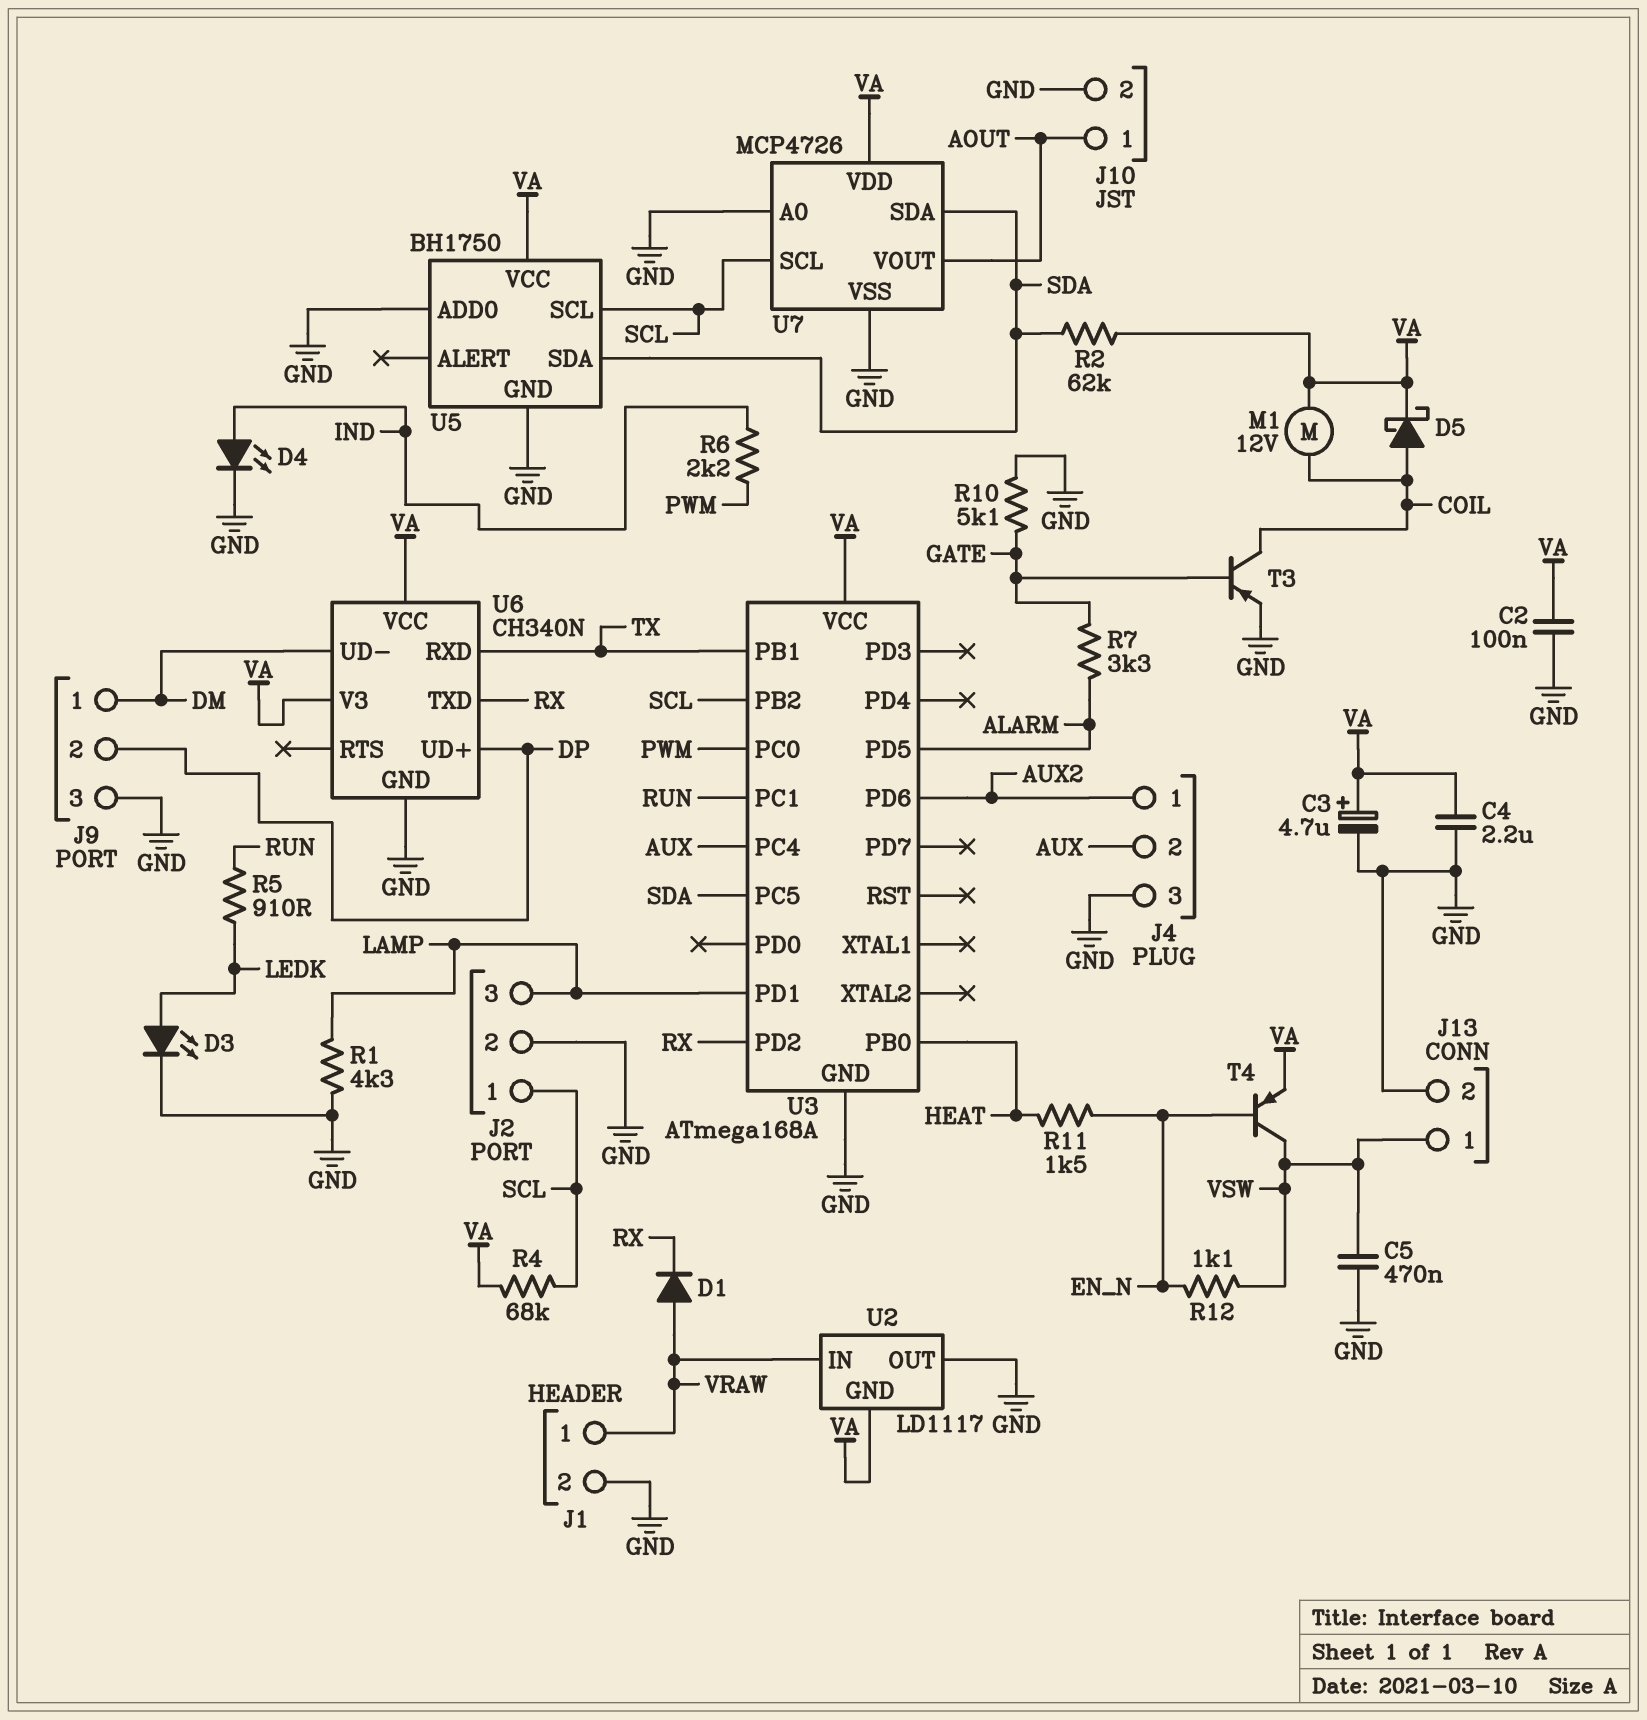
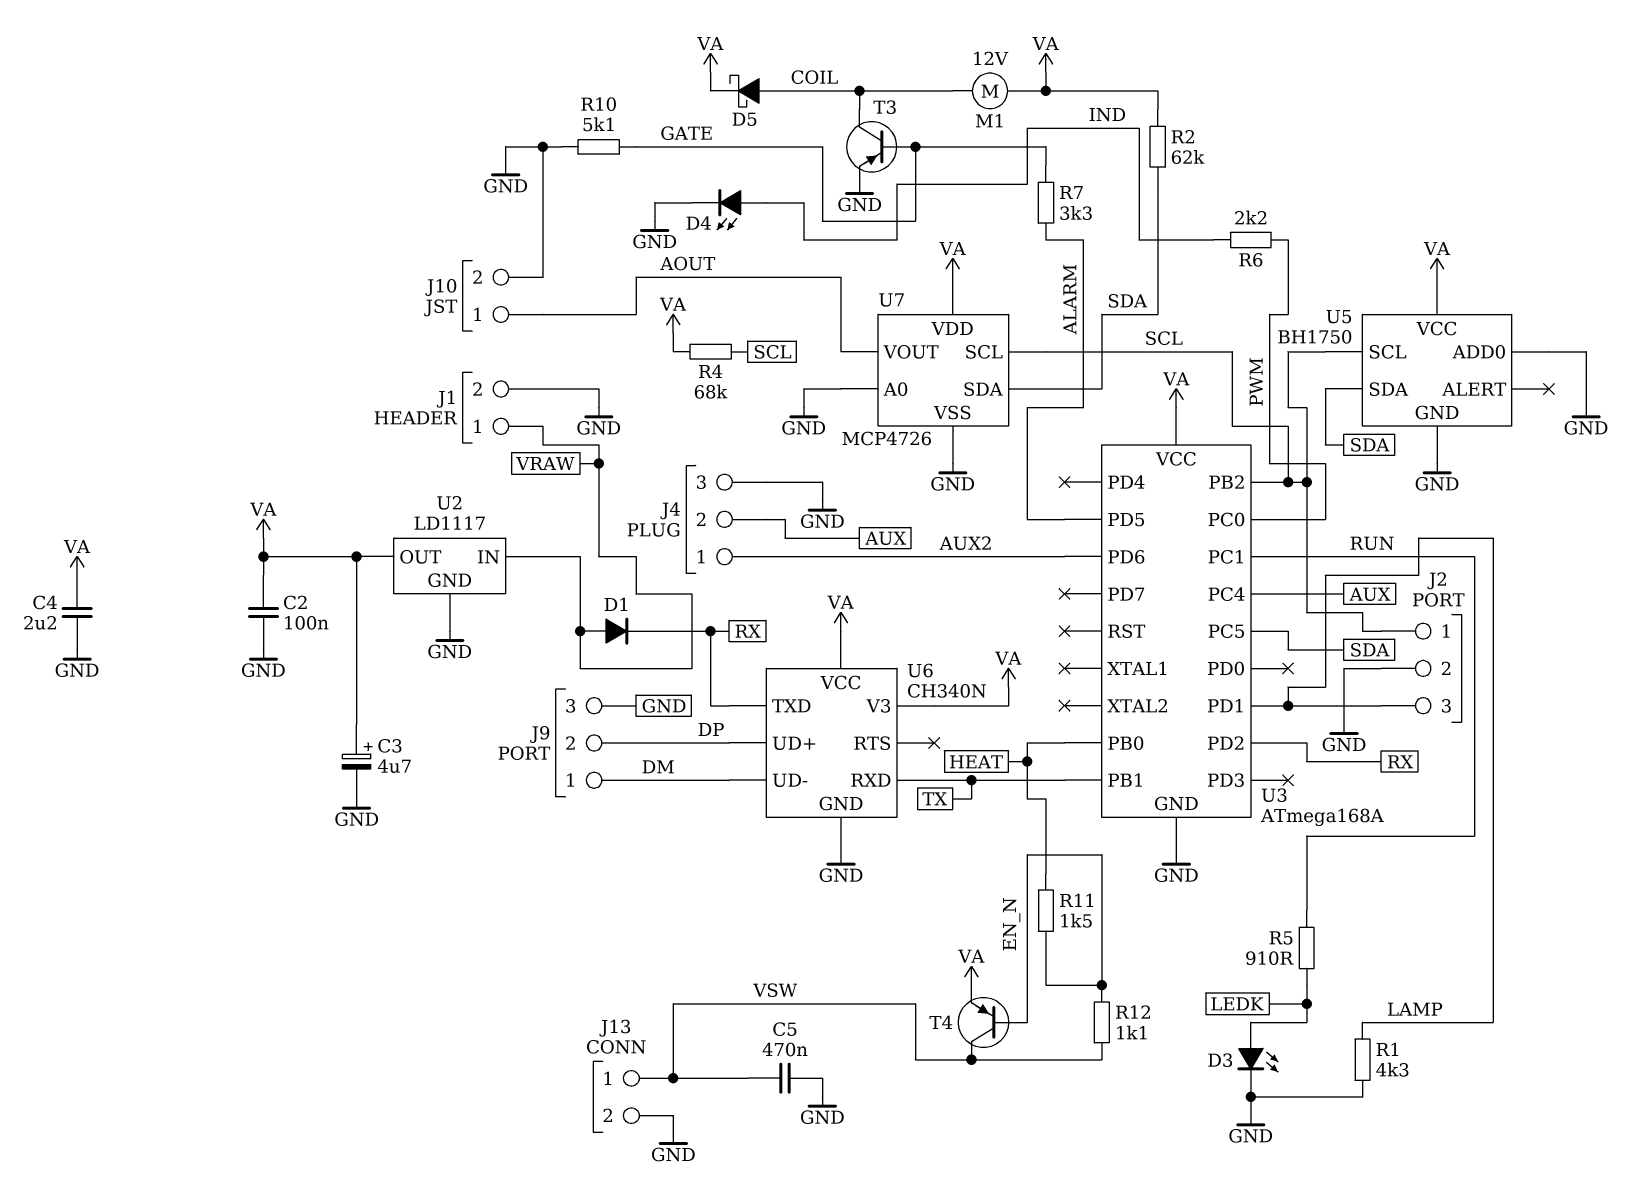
U2 pin GND: VA -> GND
U2 pin OUT: GND -> VA

